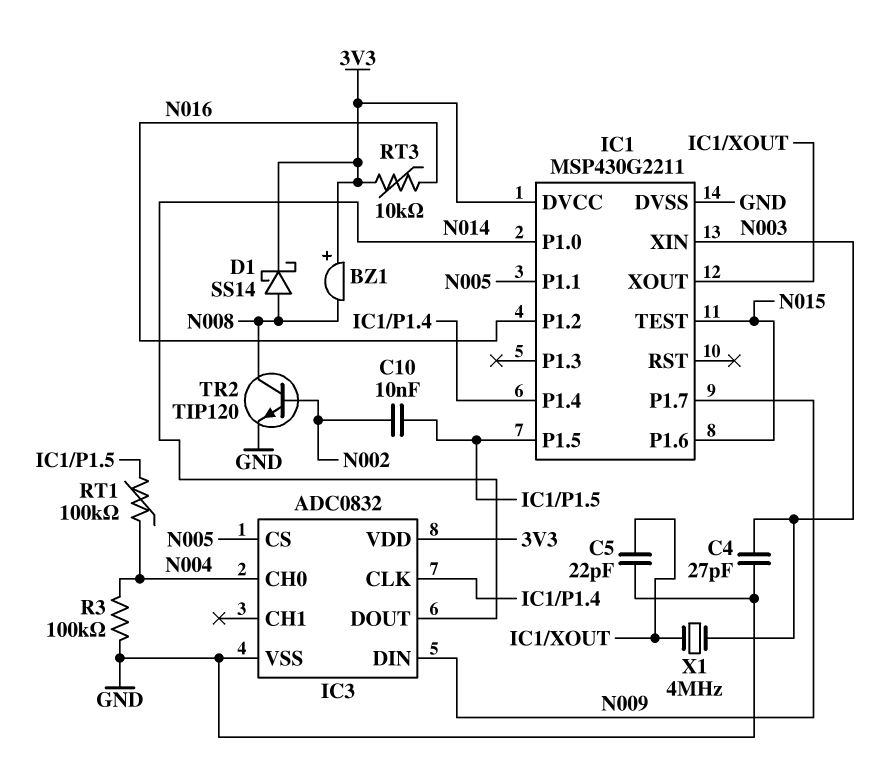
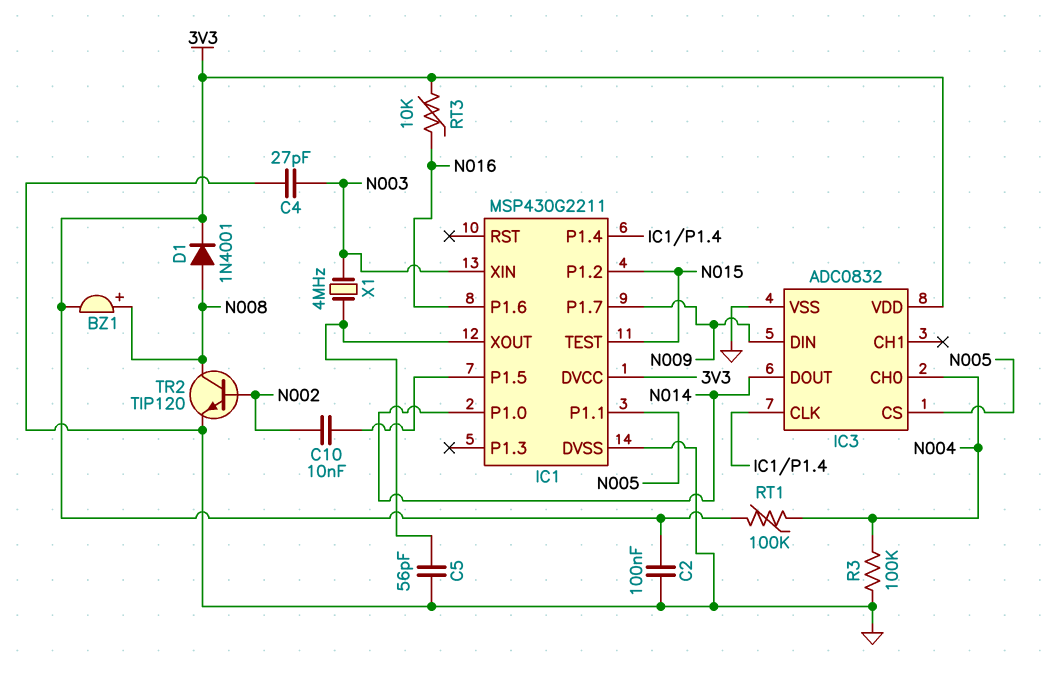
BZ1: buzzer (plus 3V3, minus N008) -> buzzer (plus N008, minus 3V3)
C2: none -> 100nF (3V3, GND)
C5: 22pF (GND, IC1/XOUT) -> 56pF (GND, IC1/XOUT)
D1: schottky SS14 (A N008, K 3V3) -> diode 1N4001 (A N008, K 3V3)
IC1 pin P1.2: N016 -> N015
IC1 pin P1.6: N015 -> N016
RT1: 100k (IC1/P1.5, N004) -> 100k (3V3, N004)

